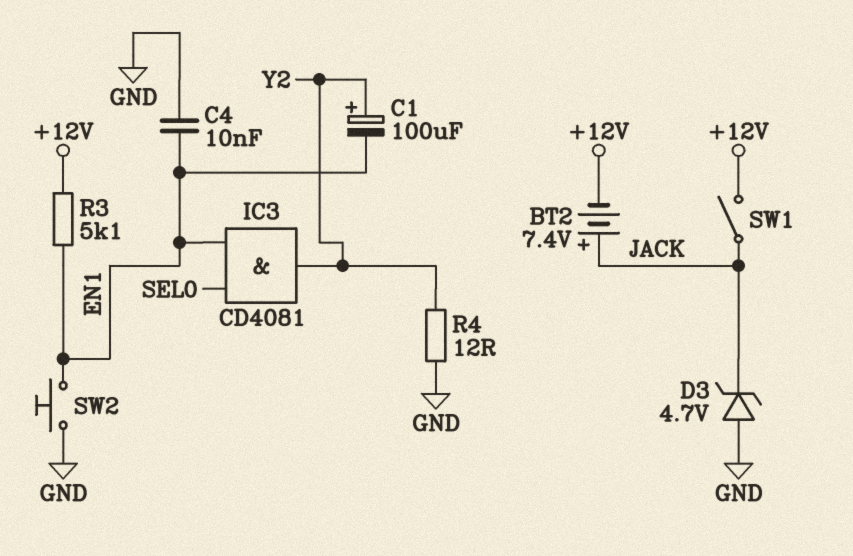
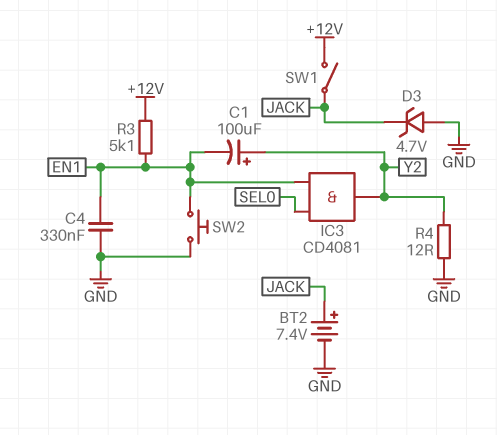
BT2: 7.4V (plus JACK, minus +12V) -> 7.4V (plus JACK, minus GND)
C4: 10nF (EN1, GND) -> 330nF (EN1, GND)

